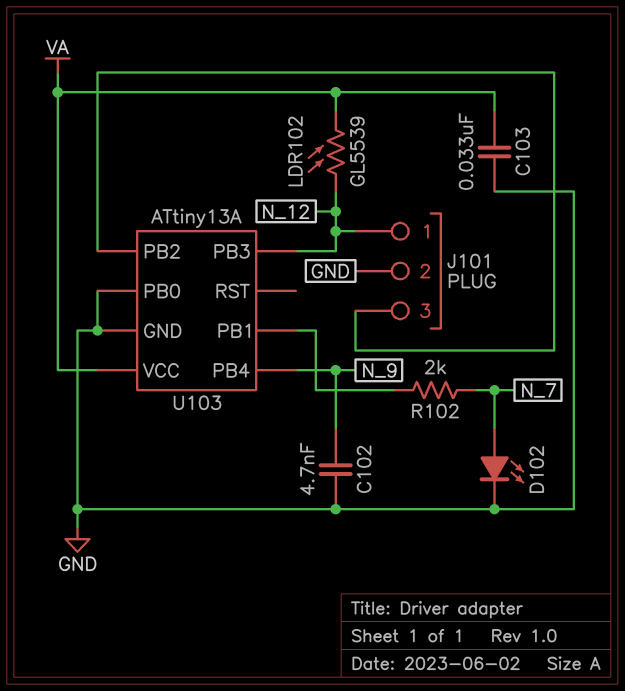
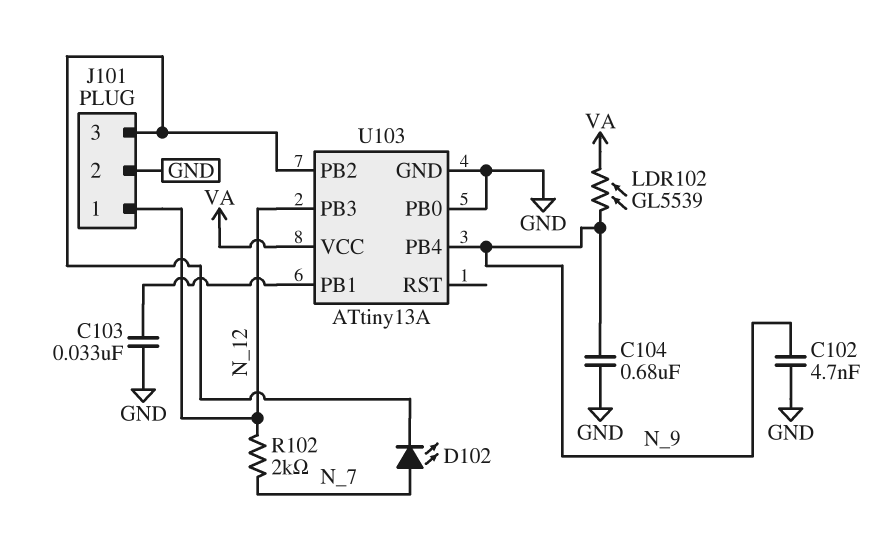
C103: 33nF (GND, VA) -> 33nF (GND, U103/PB1)
C104: none -> 680nF (GND, N_9)
D102: LED (A N_7, K GND) -> LED (A N_7, K J101/3)
LDR102: GL5539 (N_12, VA) -> GL5539 (N_9, VA)
R102: 2k (N_7, U103/PB1) -> 2k (N_7, N_12)

